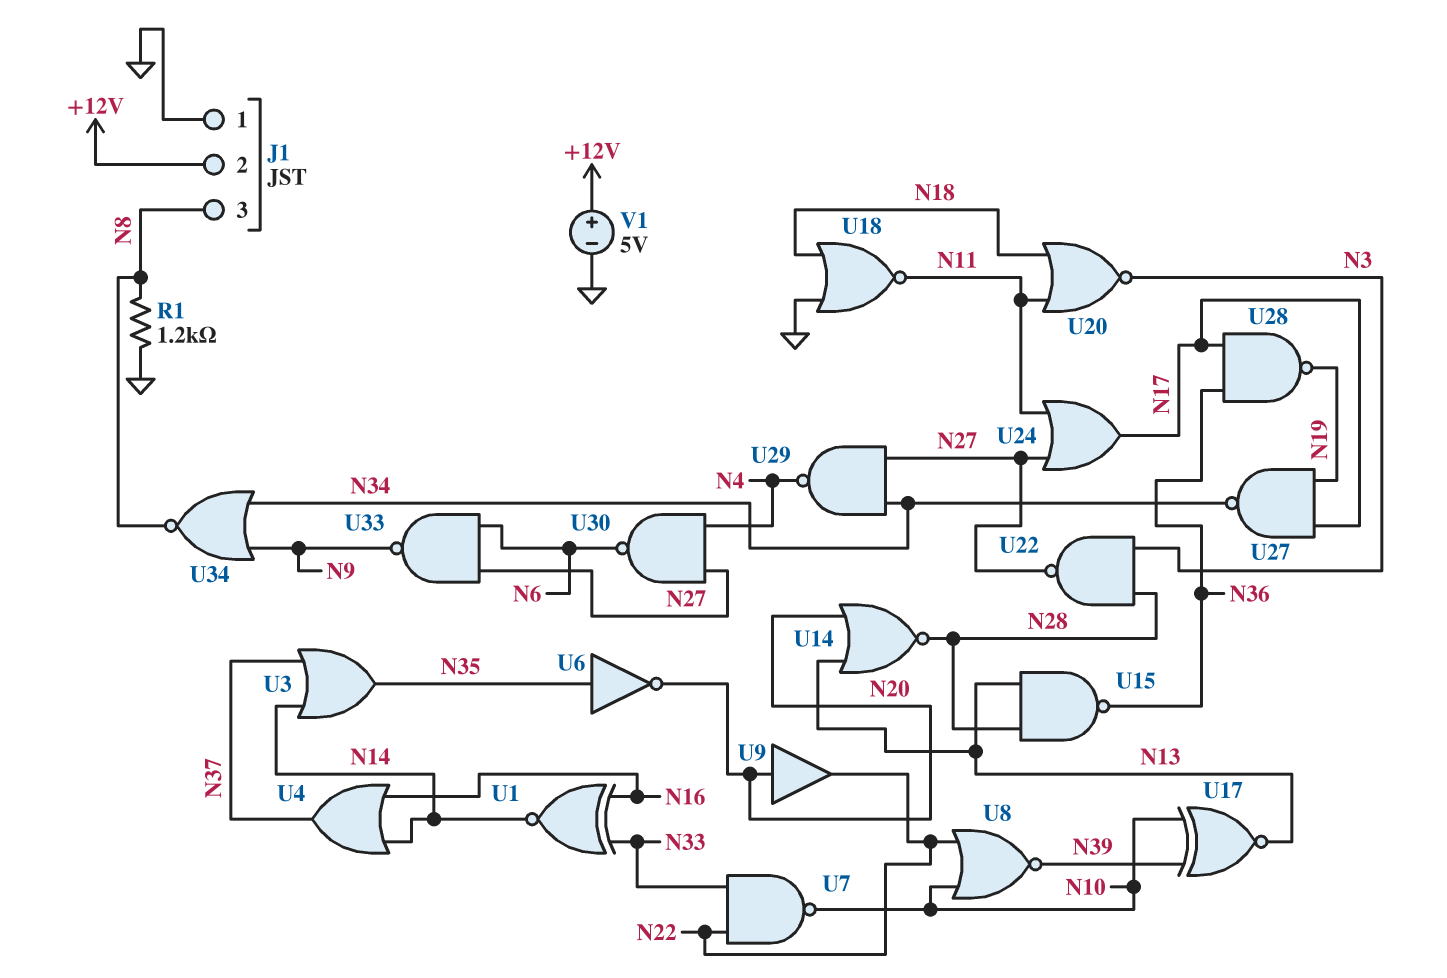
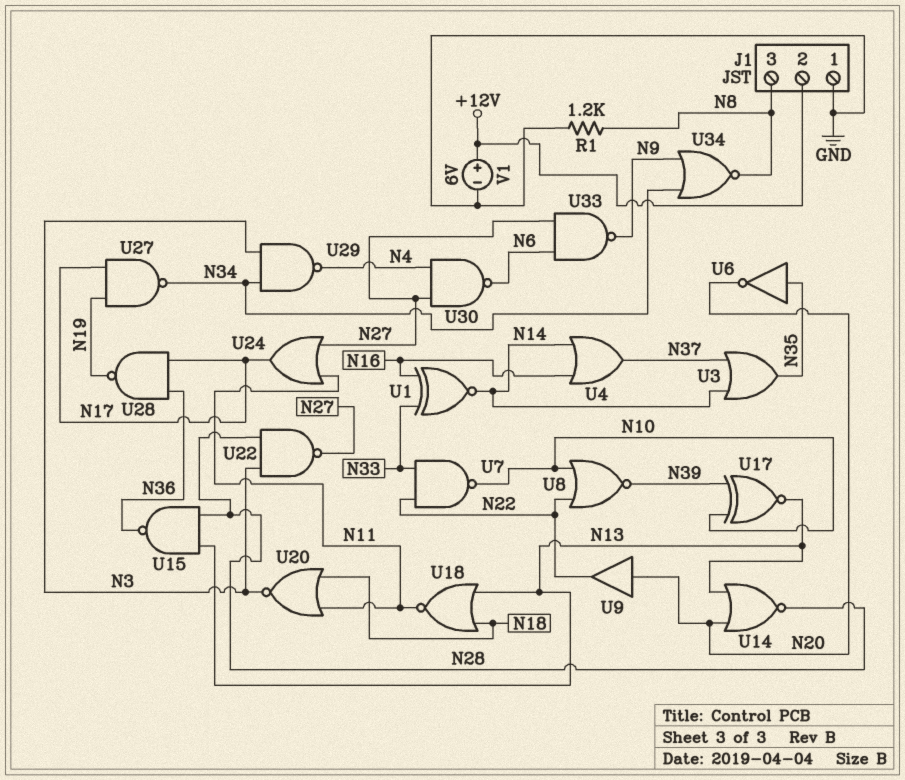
U18: NOR (in GND, in N18, out N11) -> NOR (in N13, in N18, out N11)
U29: NAND (in N27, in N34, out N4) -> NAND (in N3, in N34, out N4)
V1: 5V (plus +12V, minus GND) -> 6V (plus +12V, minus GND)

